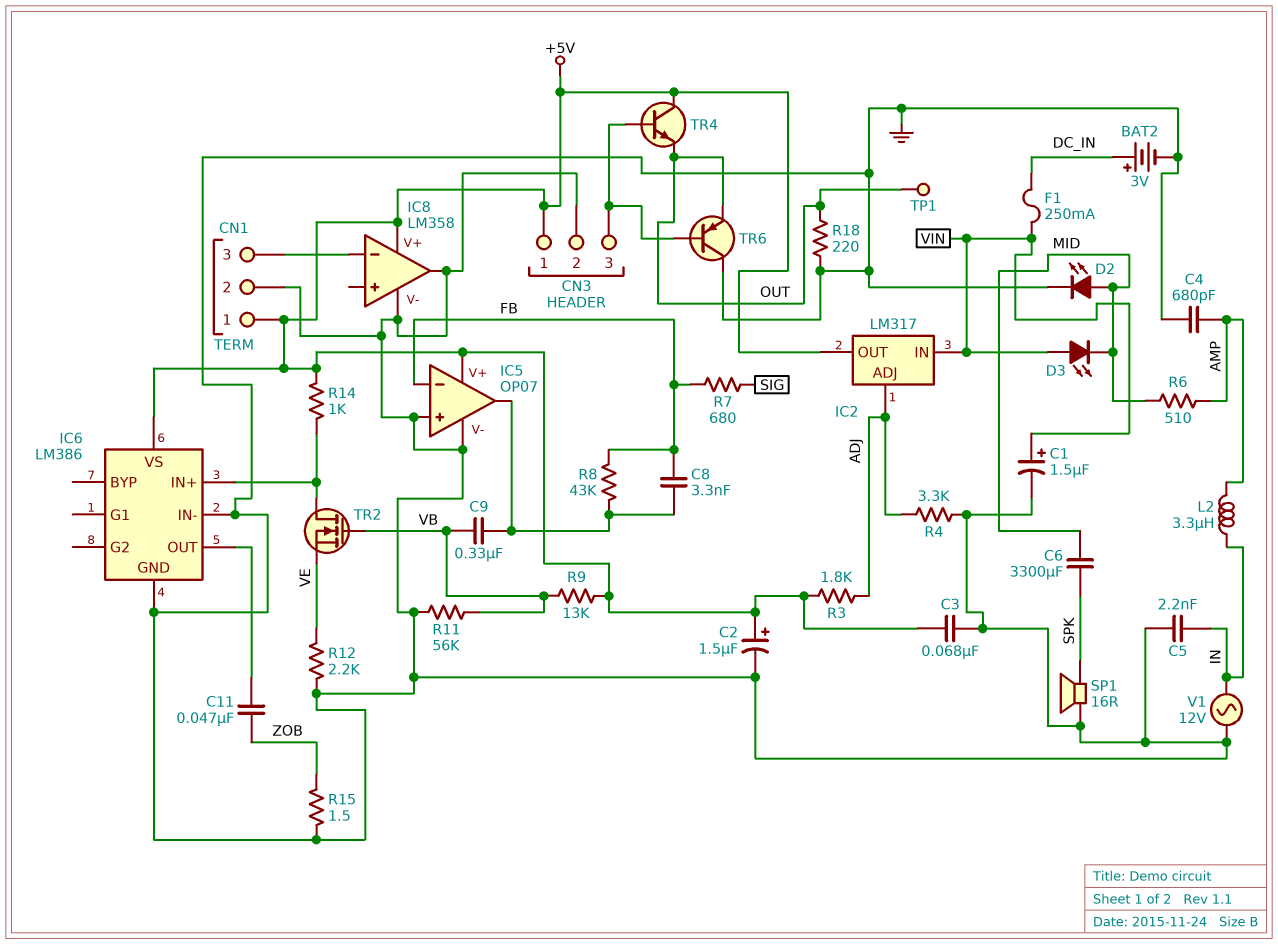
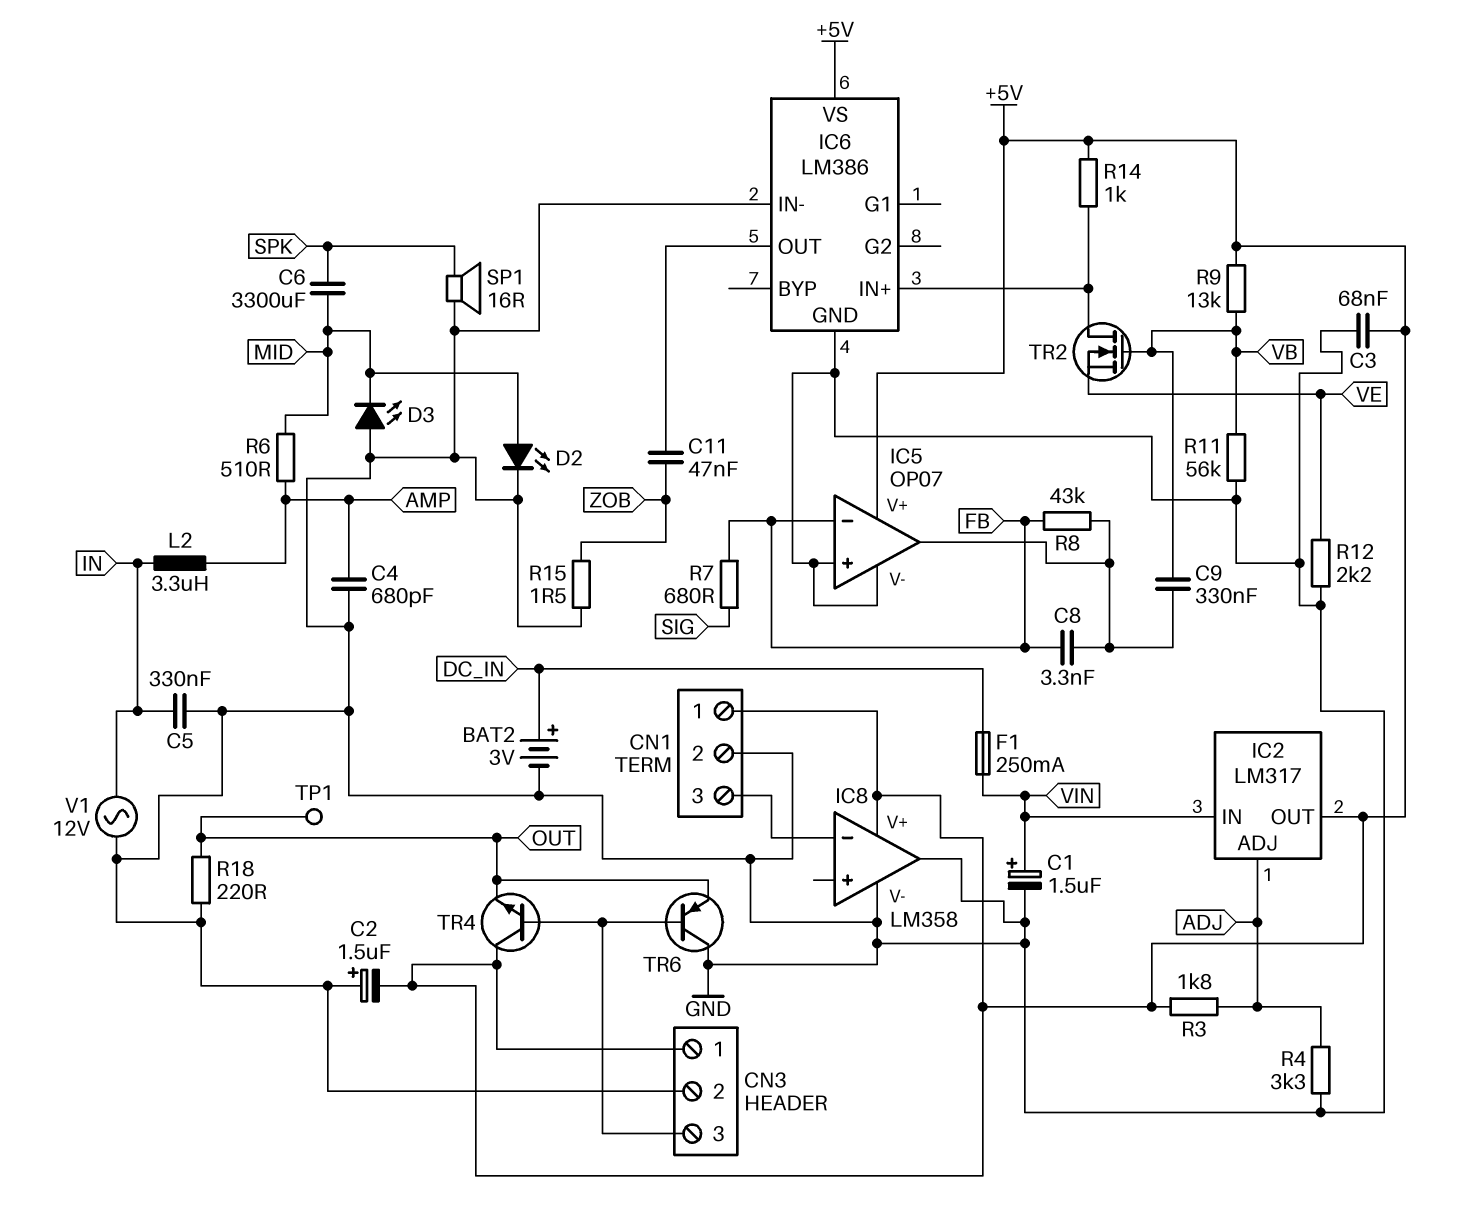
C2: 1.5uF (plus +5V, minus GND) -> 1.5uF (plus GND, minus +5V)
C5: 2.2nF (GND, IN) -> 330nF (GND, IN)
D3: LED (A VIN, K MID) -> LED (A GND, K MID)

